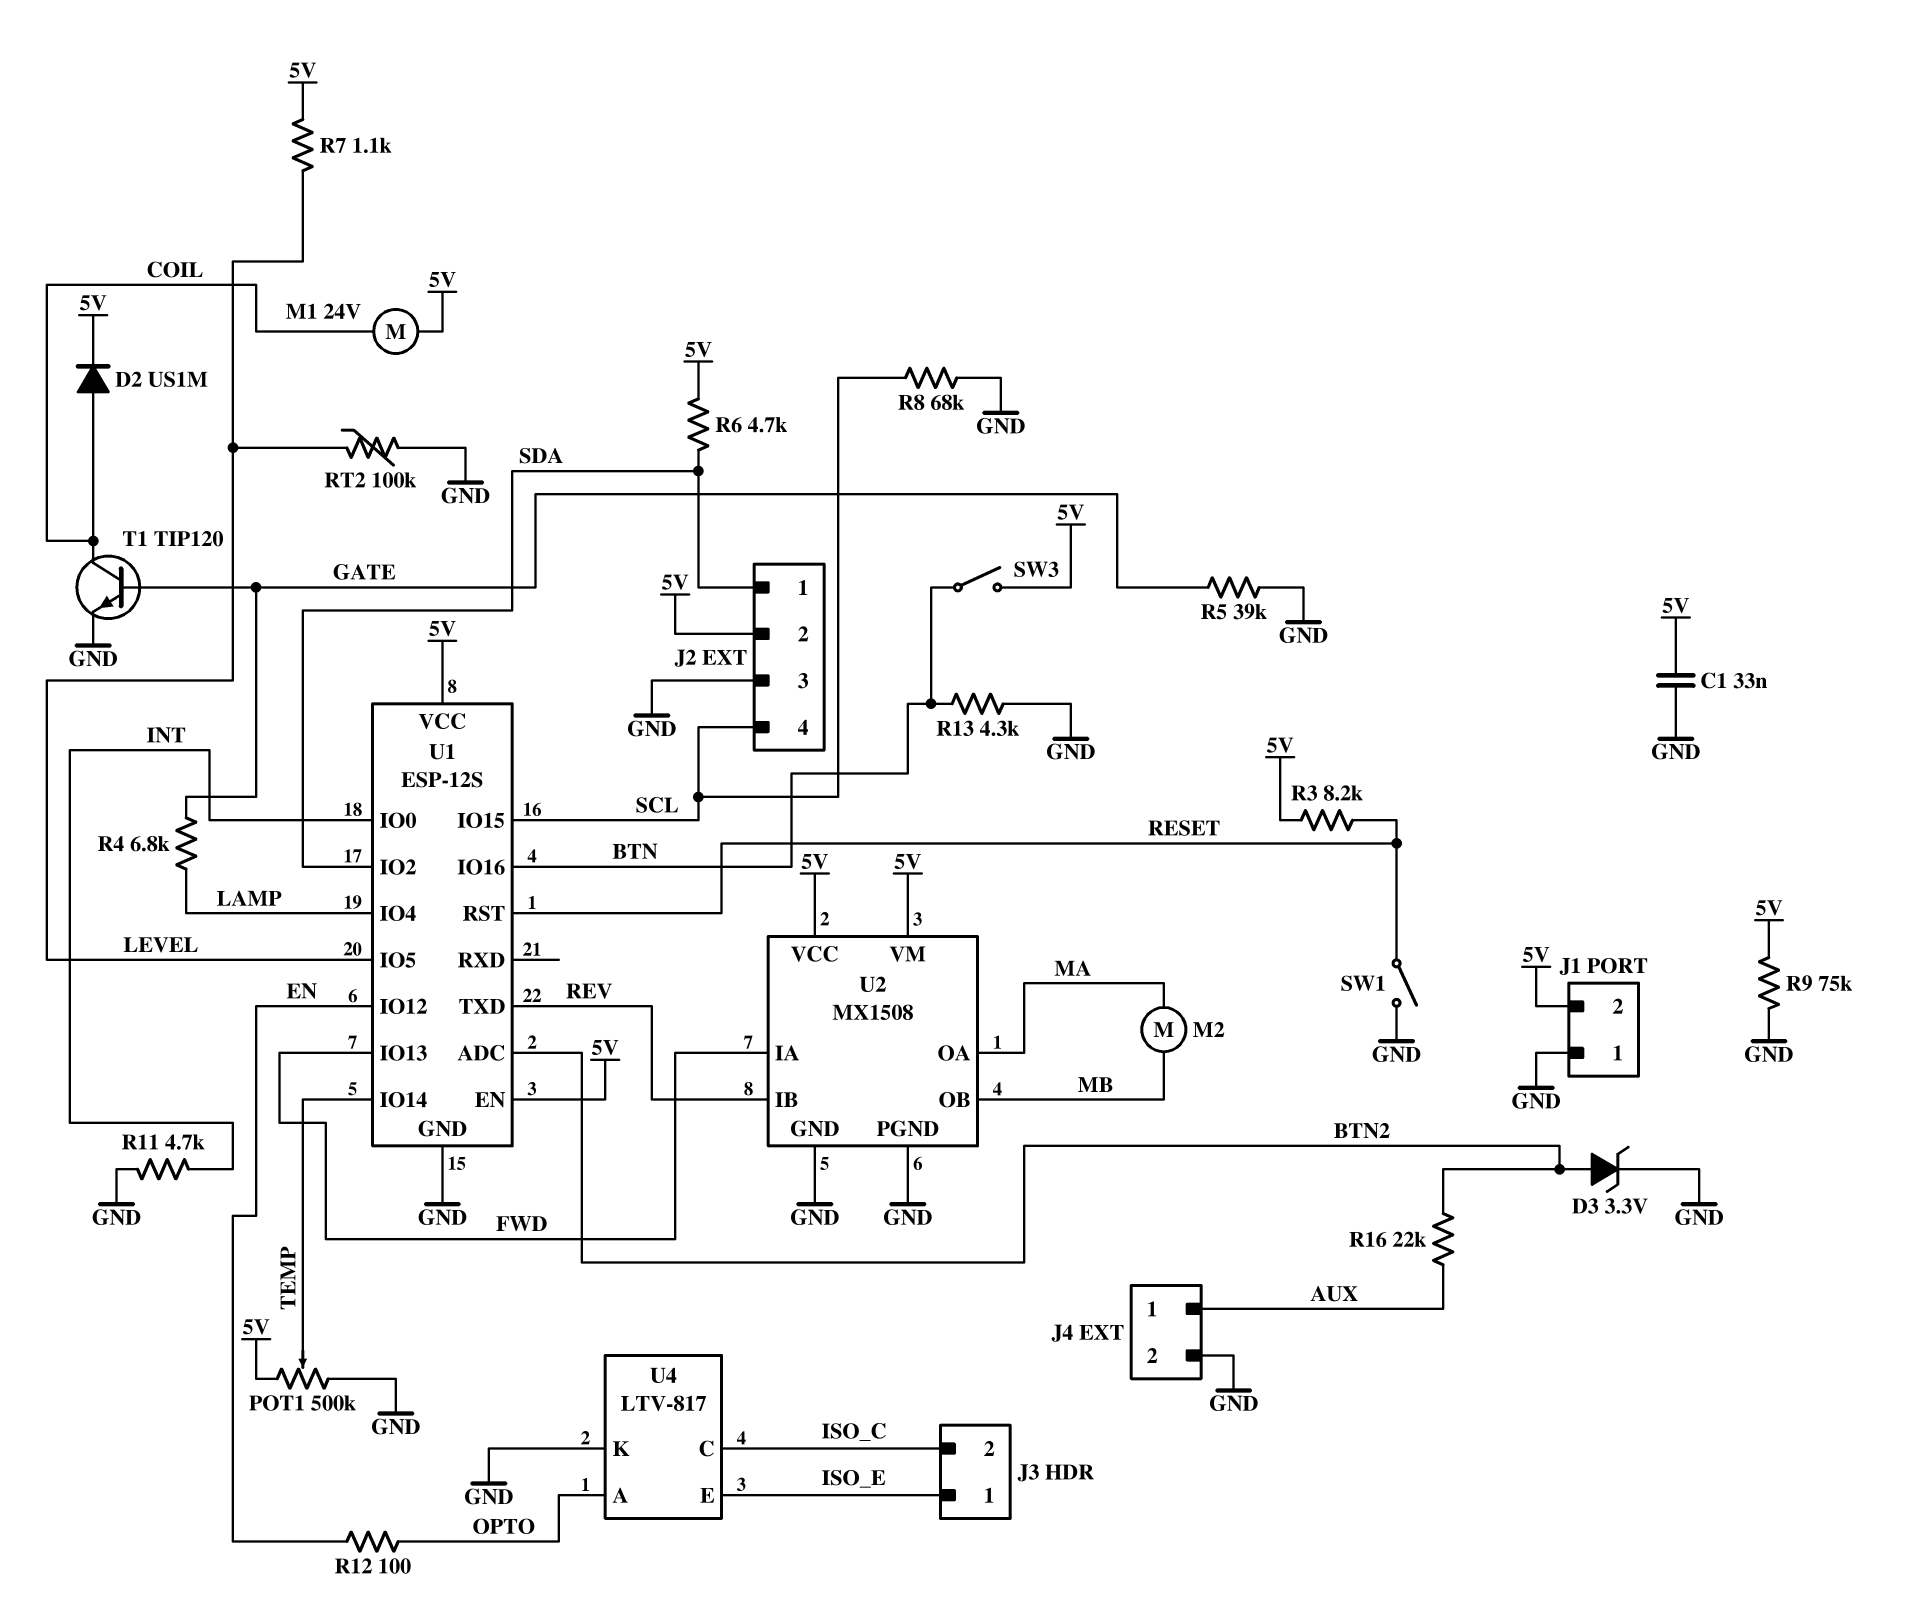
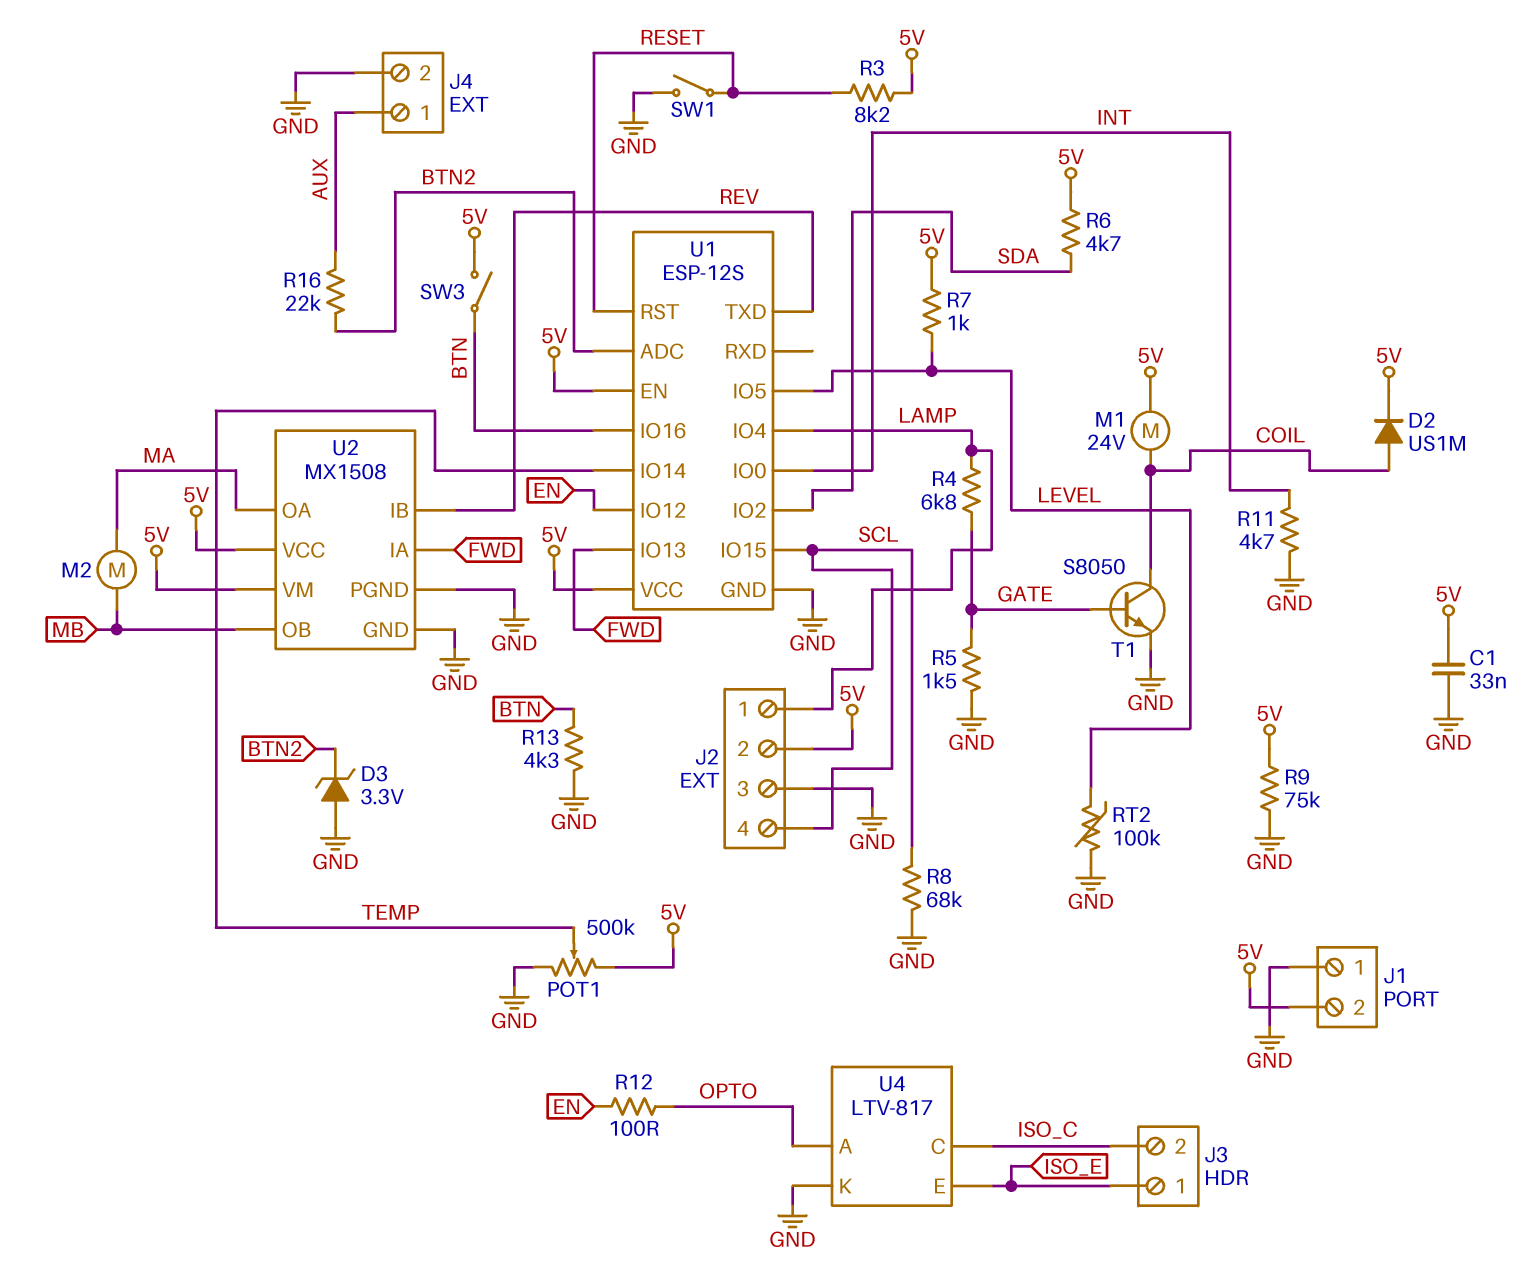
D3: zener 3.3V (A BTN2, K GND) -> zener 3.3V (A GND, K BTN2)
J2 pin 1: SDA -> LAMP
R5: 39k (GATE, GND) -> 1.5k (GATE, GND)
R7: 1.1k (5V, LEVEL) -> 1k (5V, LEVEL)
T1: NPN TIP120 (B GATE, C COIL, E GND) -> NPN S8050 (B GATE, C COIL, E GND)

